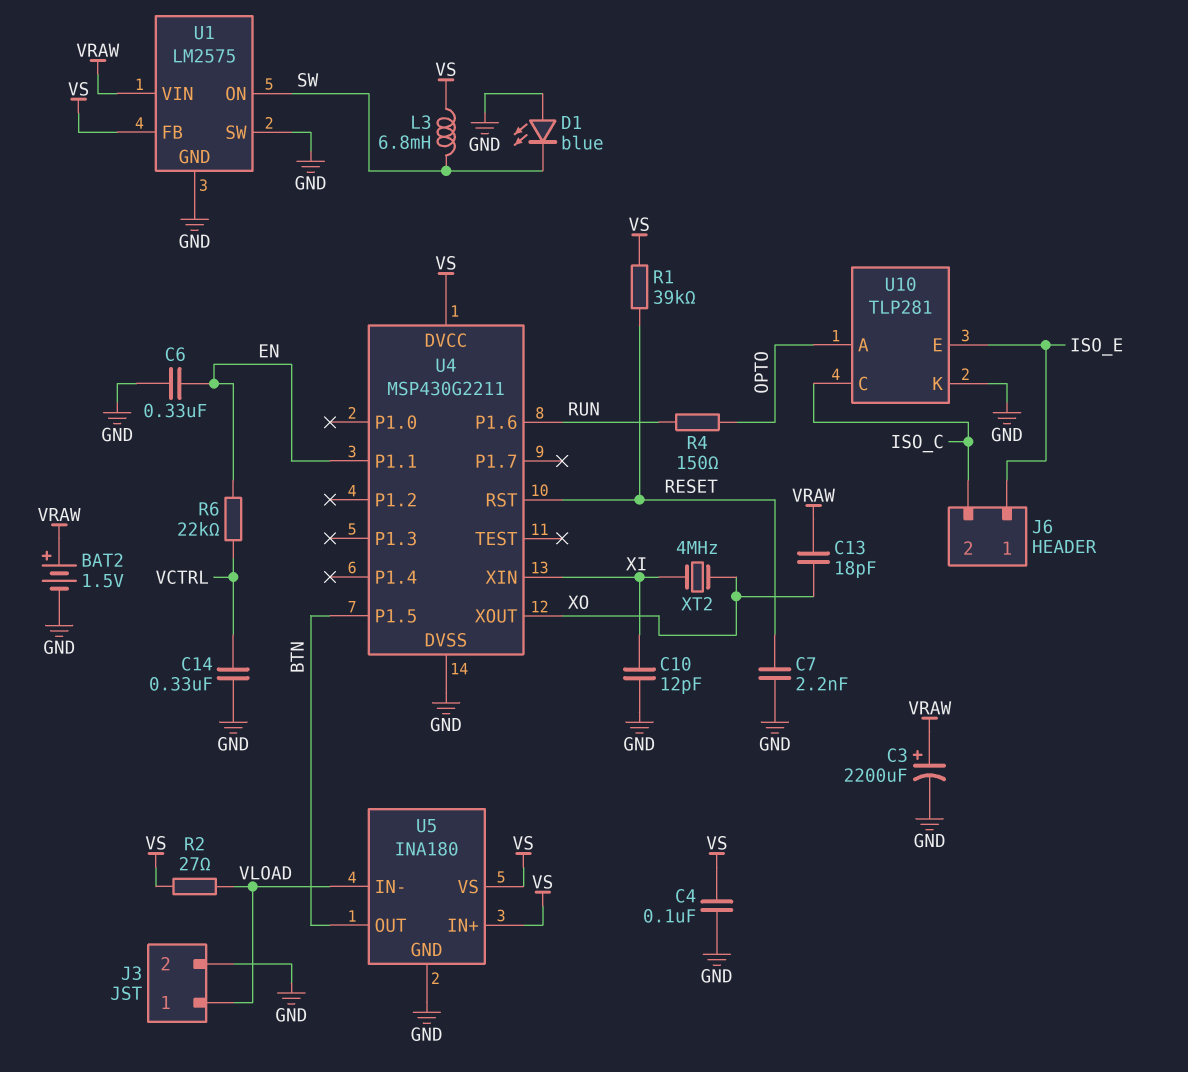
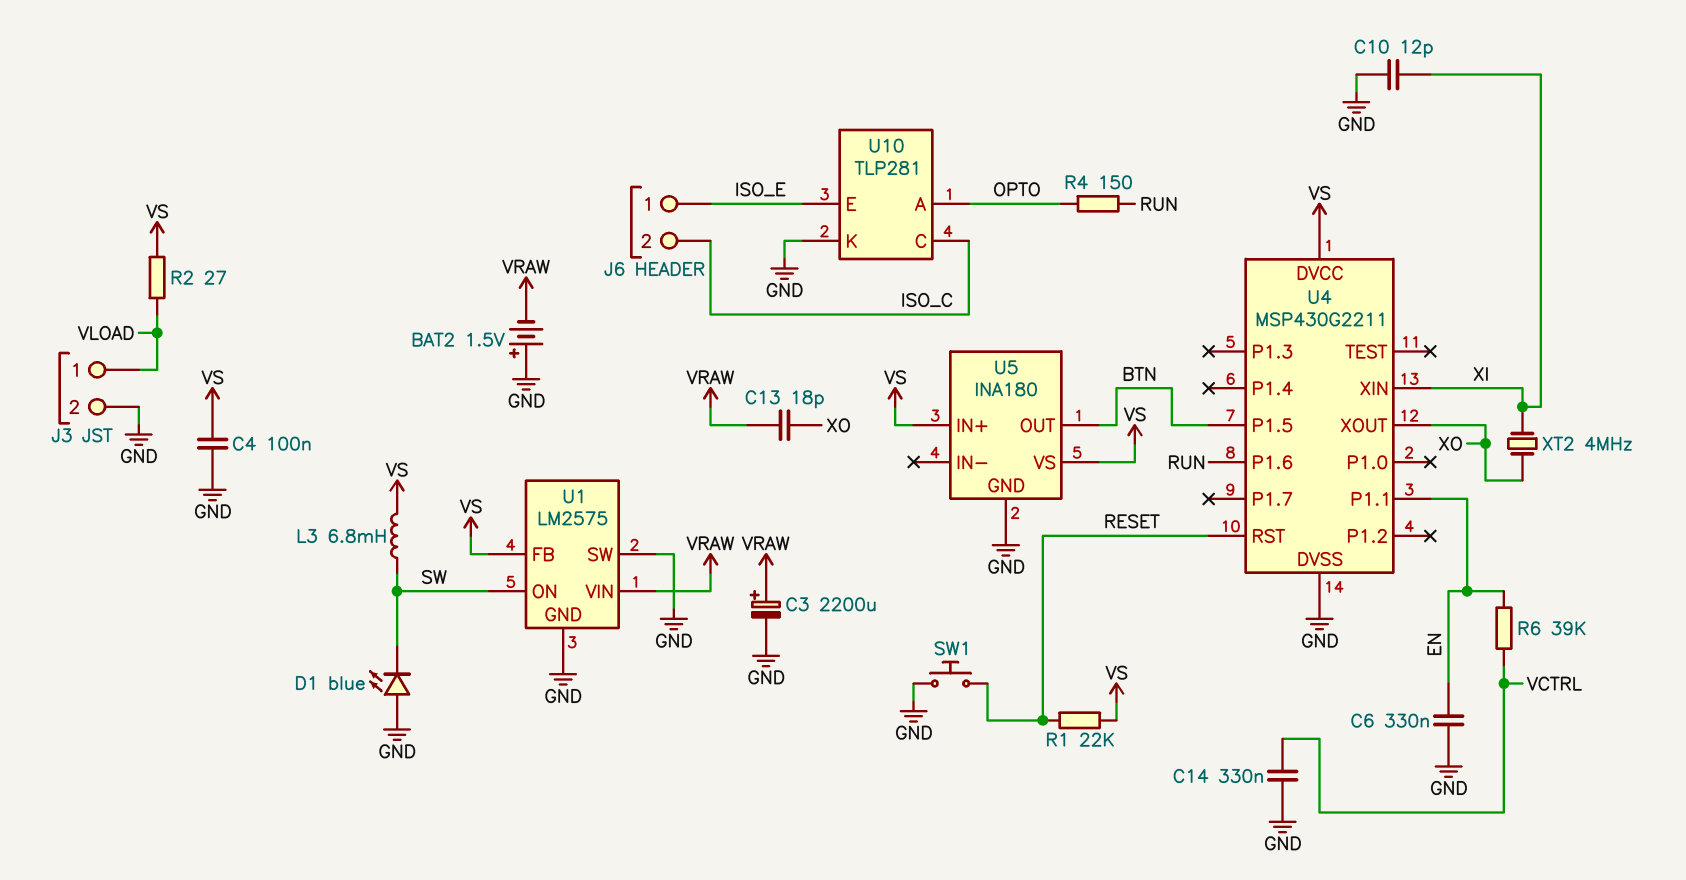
BAT2: 1.5V (plus VRAW, minus GND) -> 1.5V (plus GND, minus VRAW)
C7: 2.2nF (GND, RESET) -> none
R1: 39k (RESET, VS) -> 22k (RESET, VS)
R6: 22k (EN, VCTRL) -> 39k (EN, VCTRL)
SW1: none -> button (GND, RESET)
U5 pin IN-: VLOAD -> none

